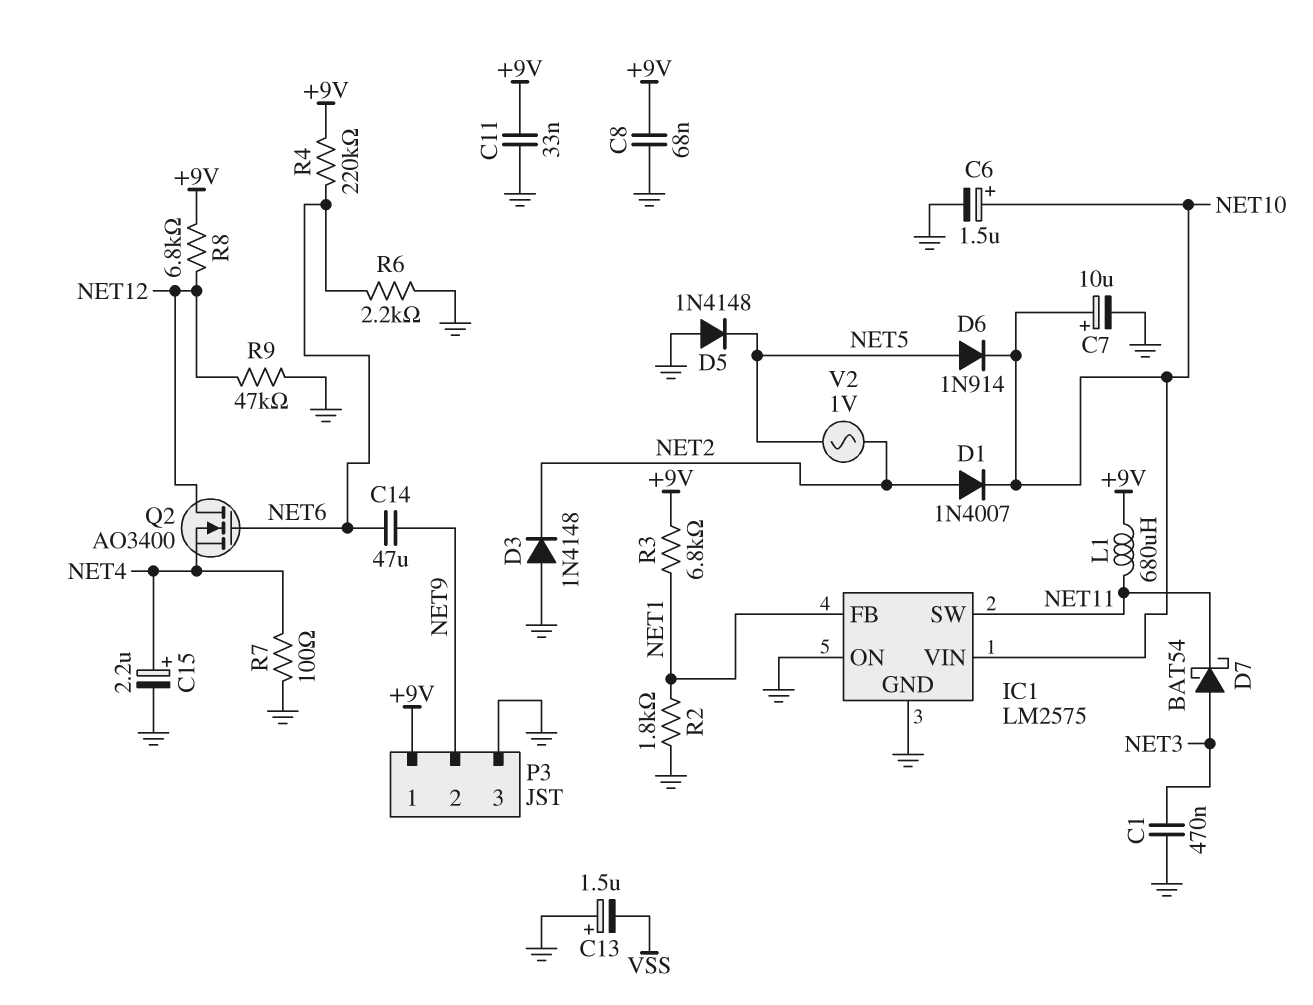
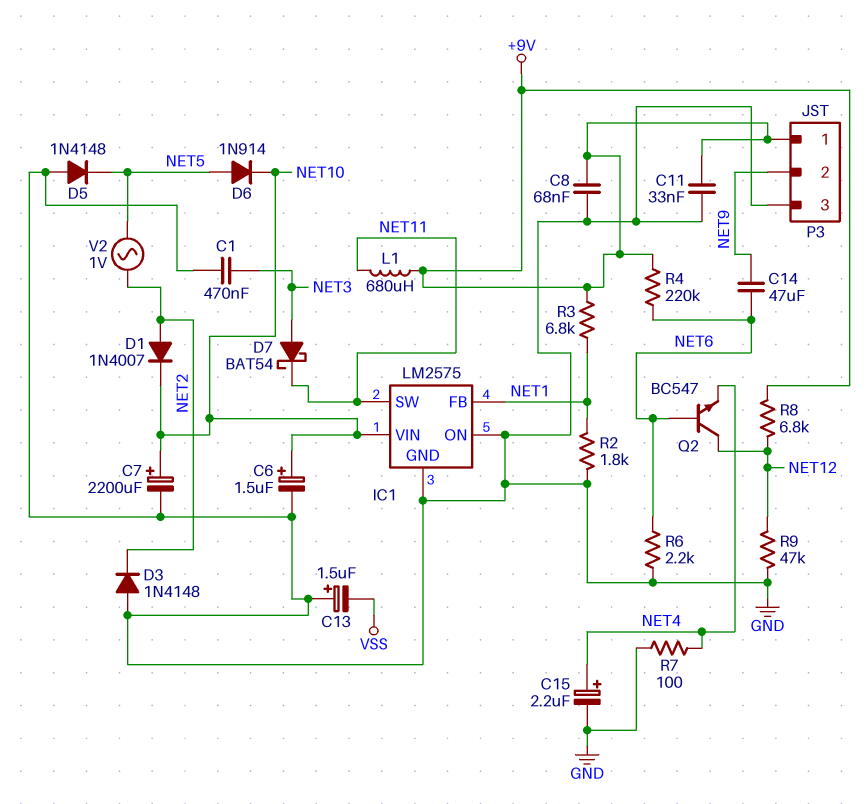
C7: 10uF (plus NET10, minus GND) -> 2200uF (plus NET10, minus GND)
Q2: NMOS AO3400 (G NET6, D NET12, S NET4) -> NPN BC547 (B NET6, C NET12, E NET4)

